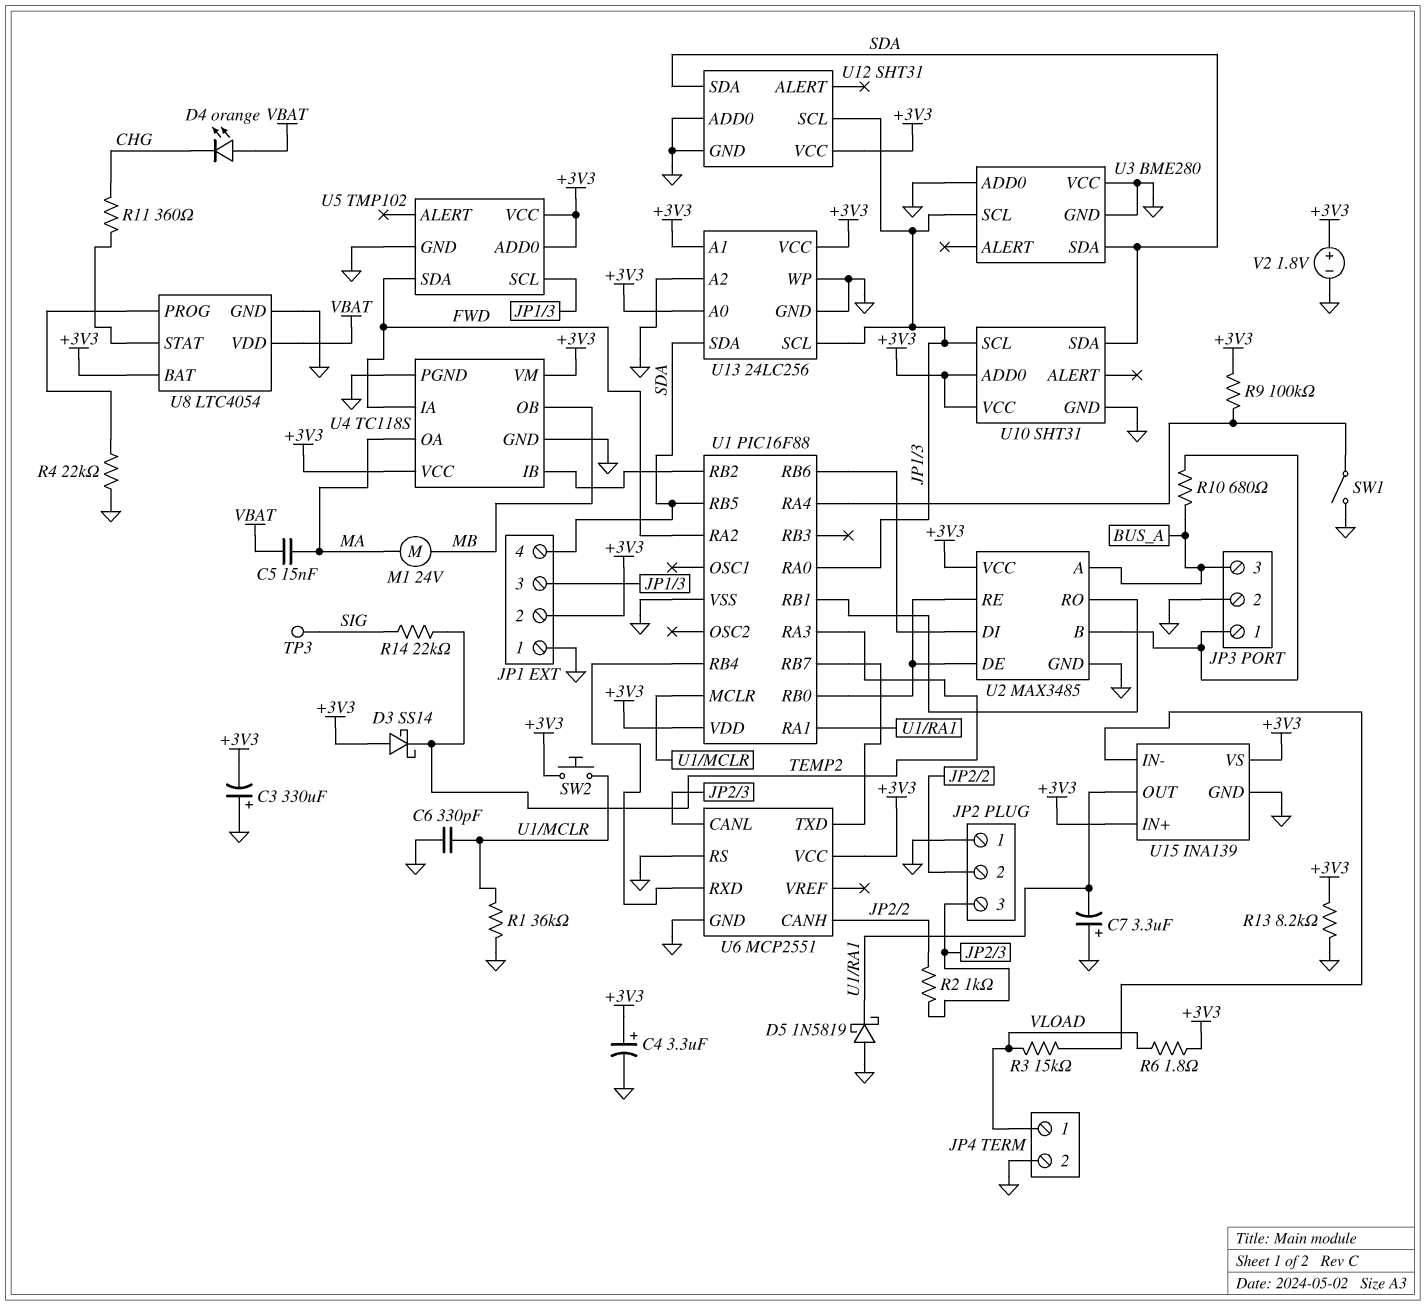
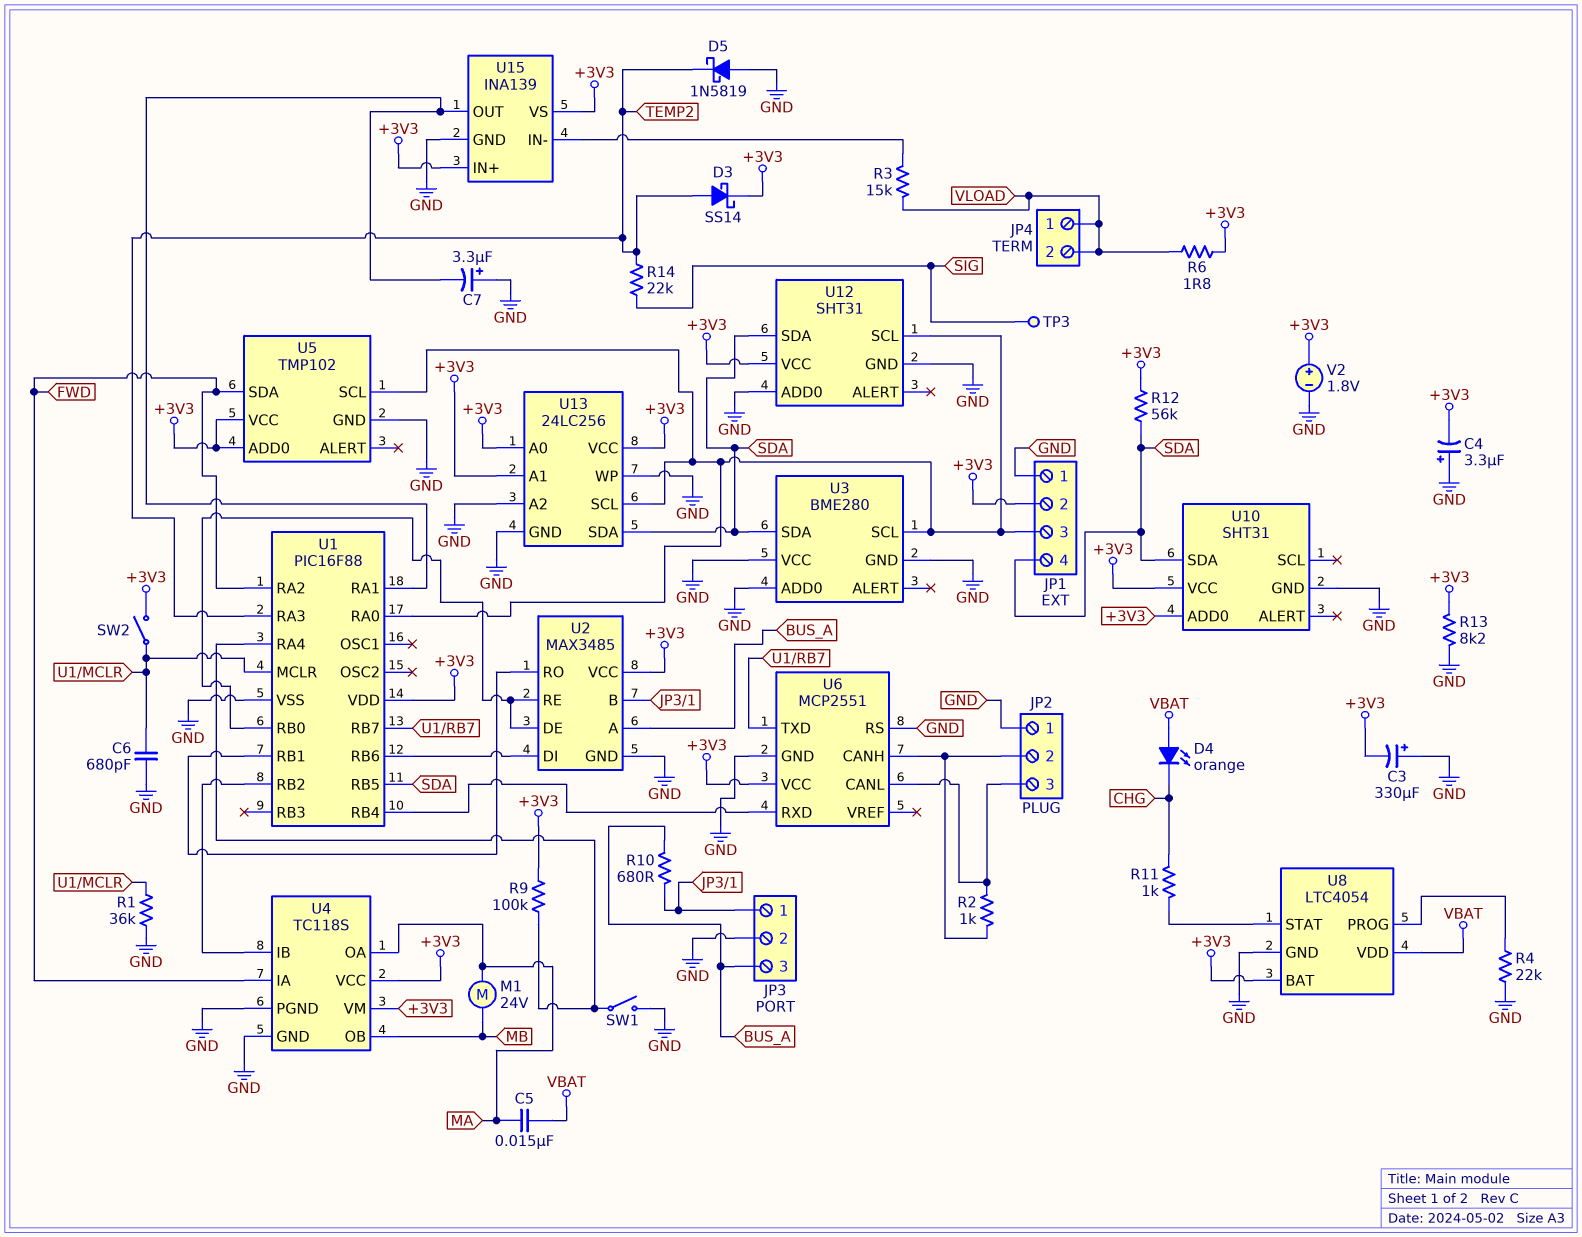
C4: 3.3uF (plus +3V3, minus GND) -> 3.3uF (plus GND, minus +3V3)
C6: 330pF (GND, U1/MCLR) -> 680pF (GND, U1/MCLR)
D3: schottky SS14 (A +3V3, K TEMP2) -> schottky SS14 (A TEMP2, K +3V3)
D5: schottky 1N5819 (A GND, K U1/RA1) -> schottky 1N5819 (A GND, K TEMP2)
JP4 pin 2: GND -> VLOAD
R11: 360 (CHG, U8/STAT) -> 1k (CHG, U8/STAT)
R12: none -> 56k (+3V3, SDA)
SW2: button (+3V3, U1/MCLR) -> switch (+3V3, U1/MCLR)
U10 pin SCL: JP1/3 -> none

